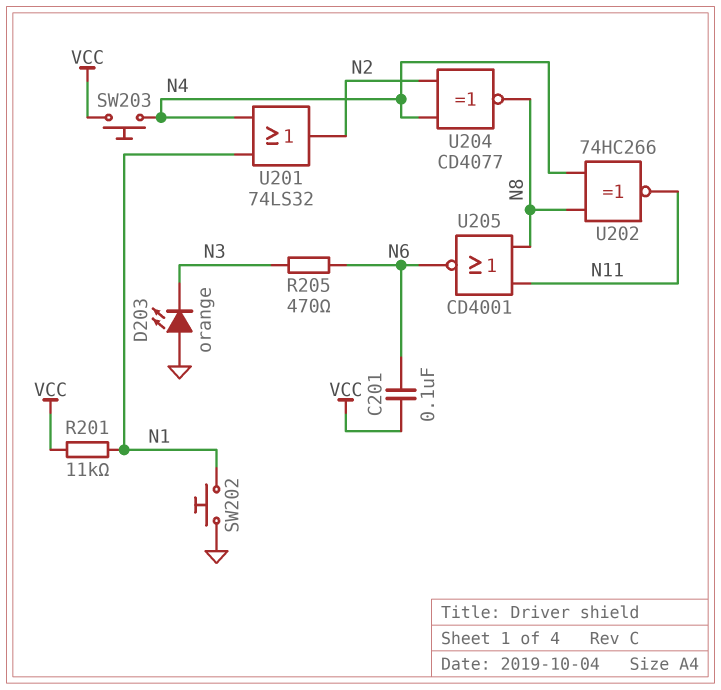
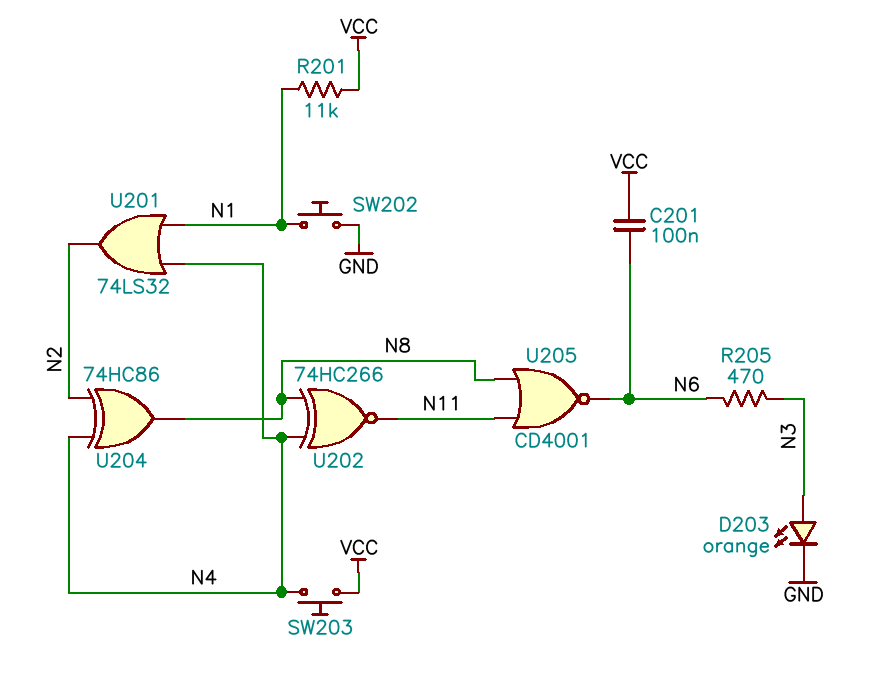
D203: LED orange (A GND, K N3) -> LED orange (A N3, K GND)
U204: XNOR CD4077 (in N2, in N4, out N8) -> XOR 74HC86 (in N2, in N4, out N8)

